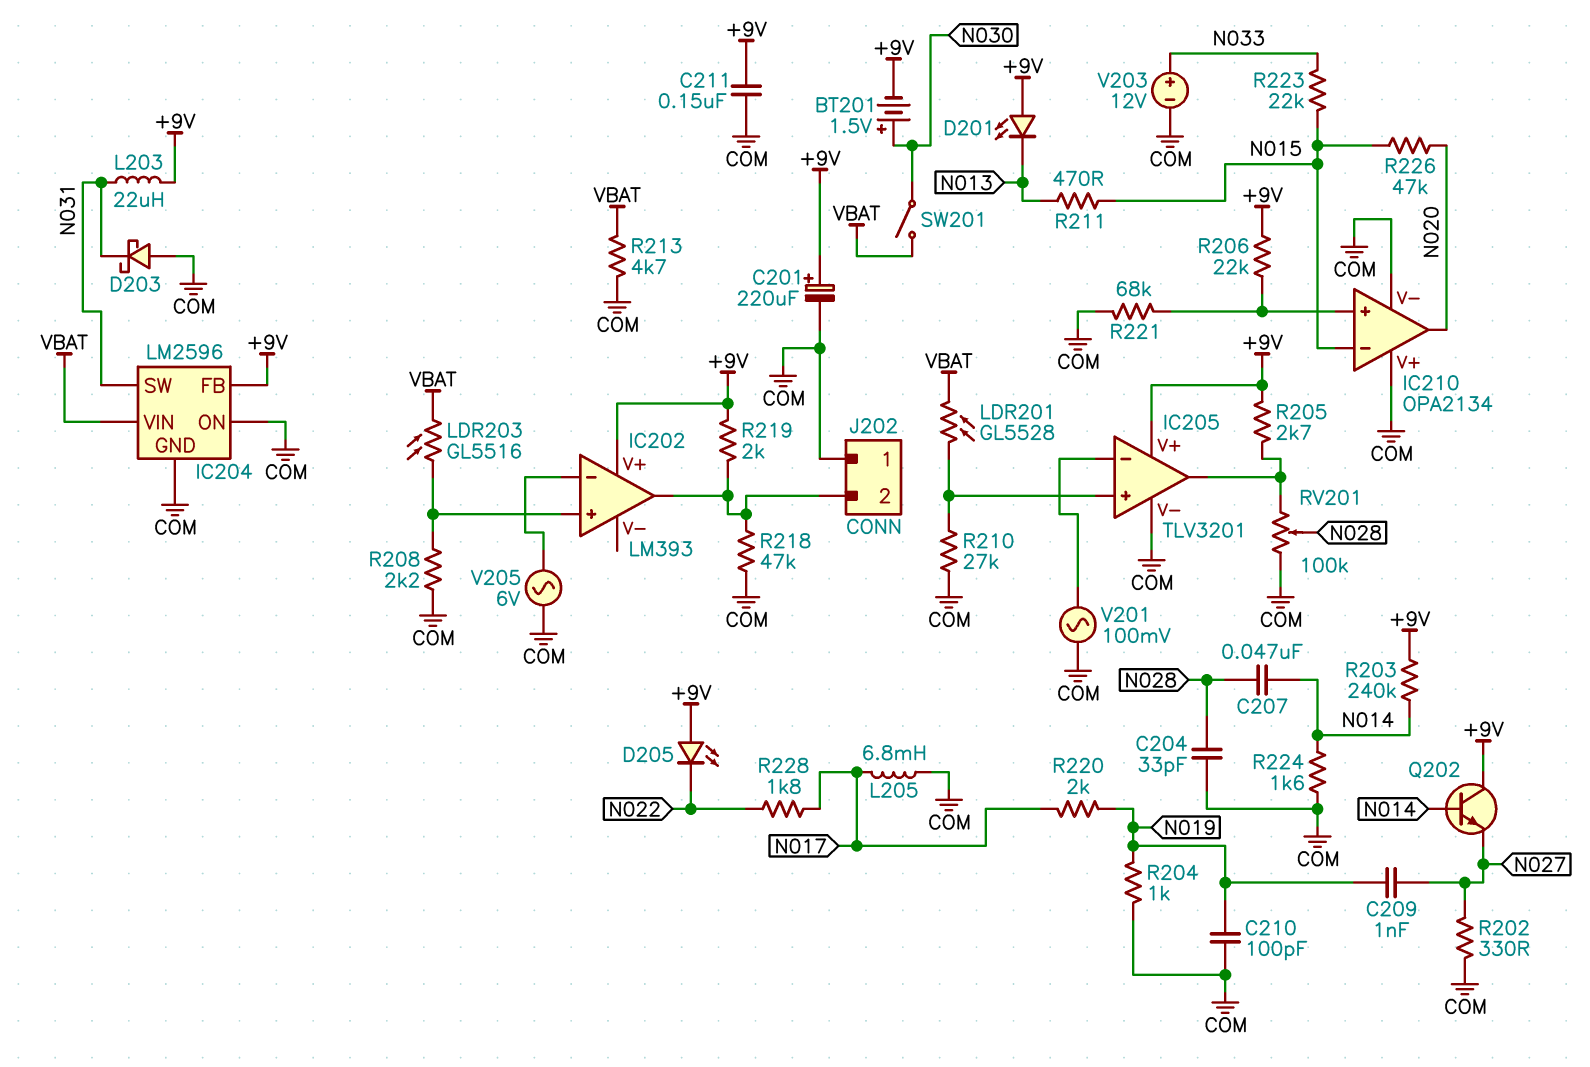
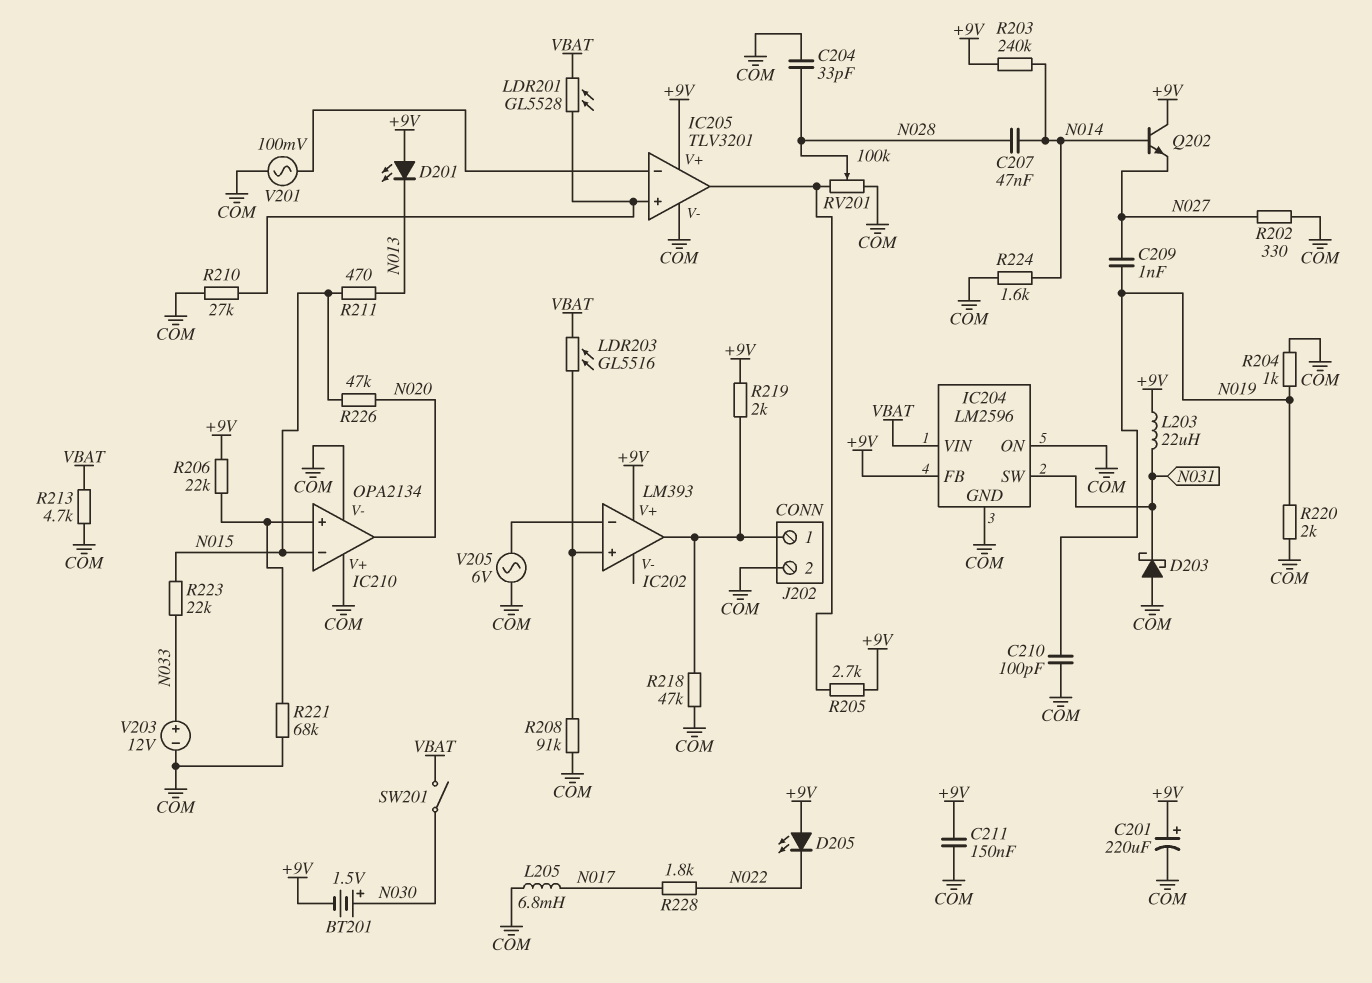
J202 pin 1: COM -> IC202/out
J202 pin 2: IC202/out -> COM
R208: 2.2k (COM, IC202/in+) -> 91k (COM, IC202/in+)
R220: 2k (N017, N019) -> 2k (COM, N019)

